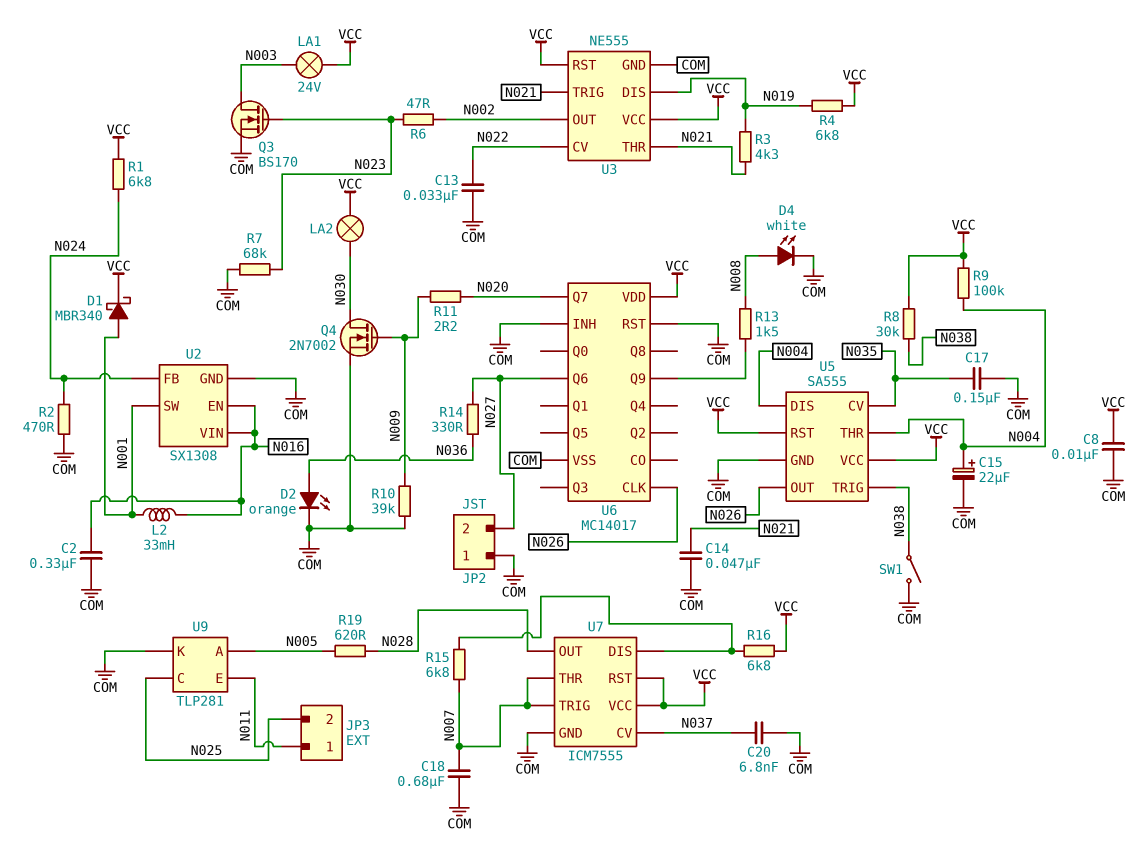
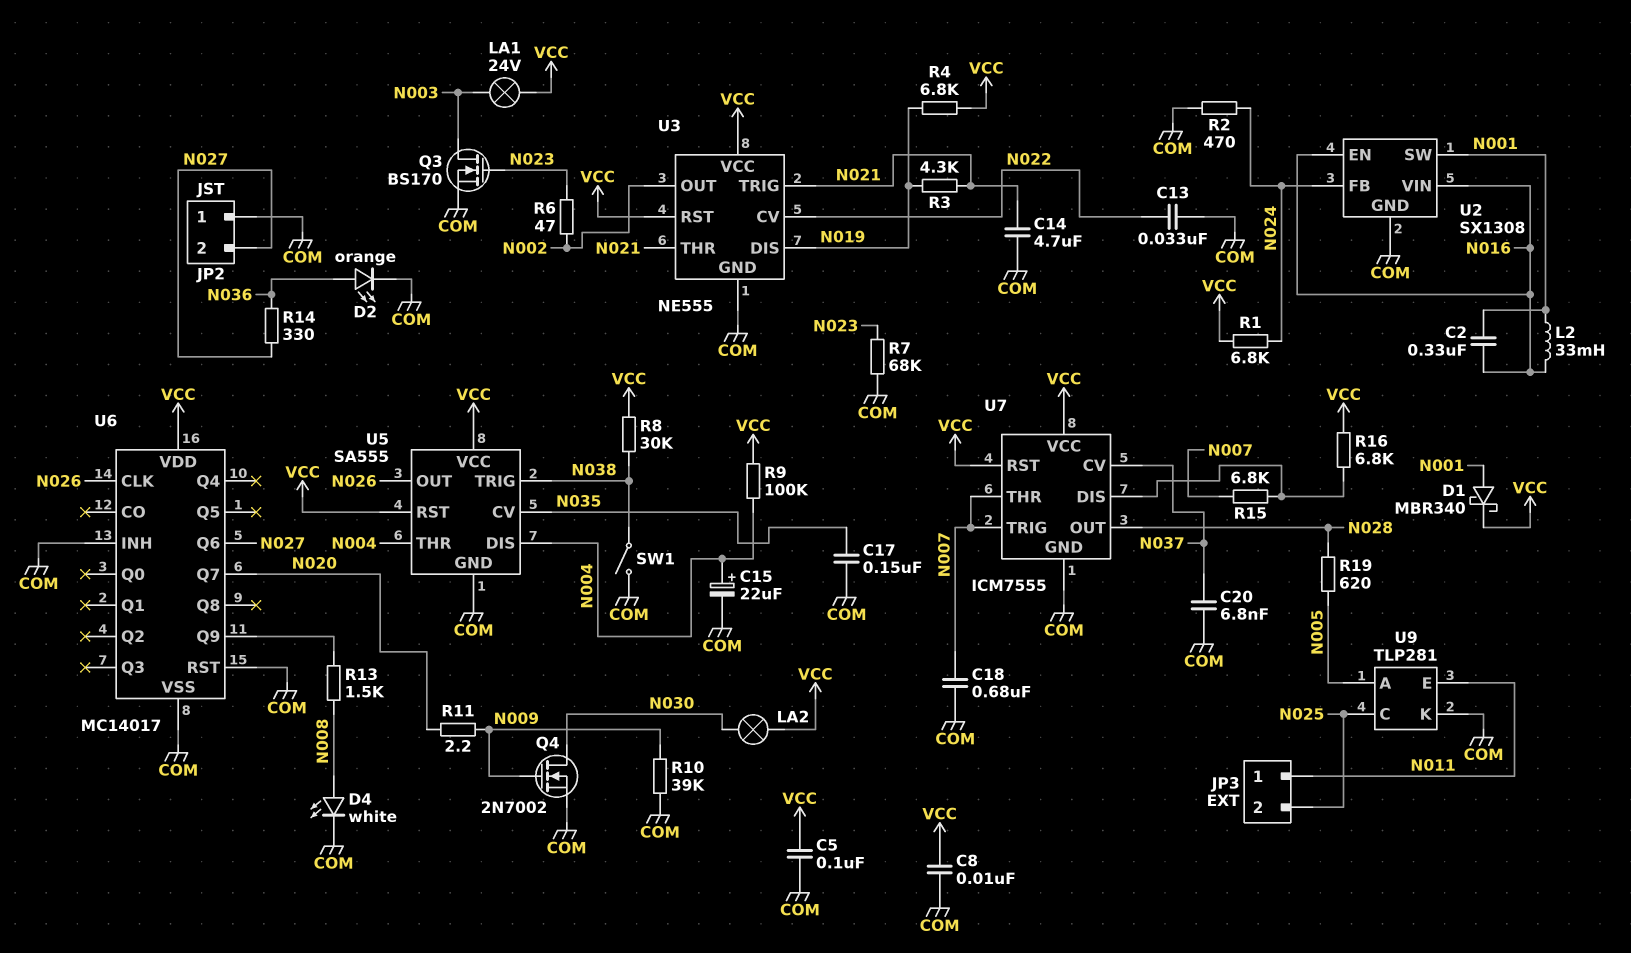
C2: 330nF (COM, N016) -> 330nF (N001, N016)
C5: none -> 100nF (COM, VCC)
C14: 47nF (COM, N021) -> 4.7uF (COM, N021)

